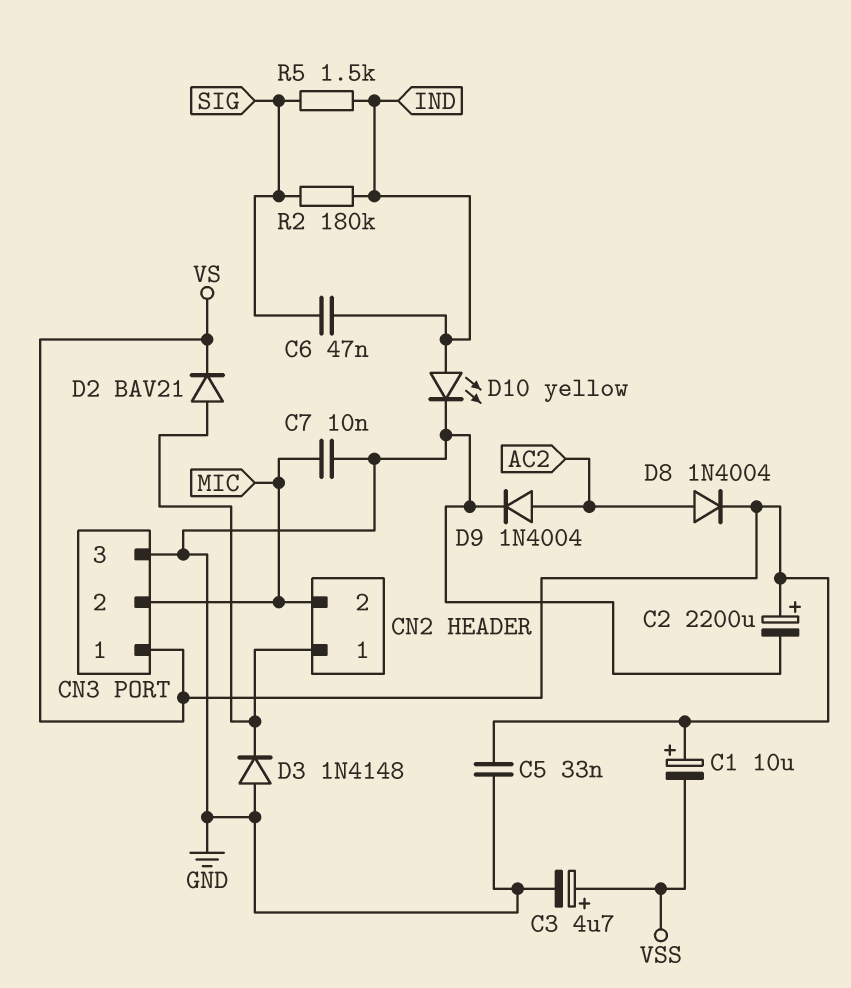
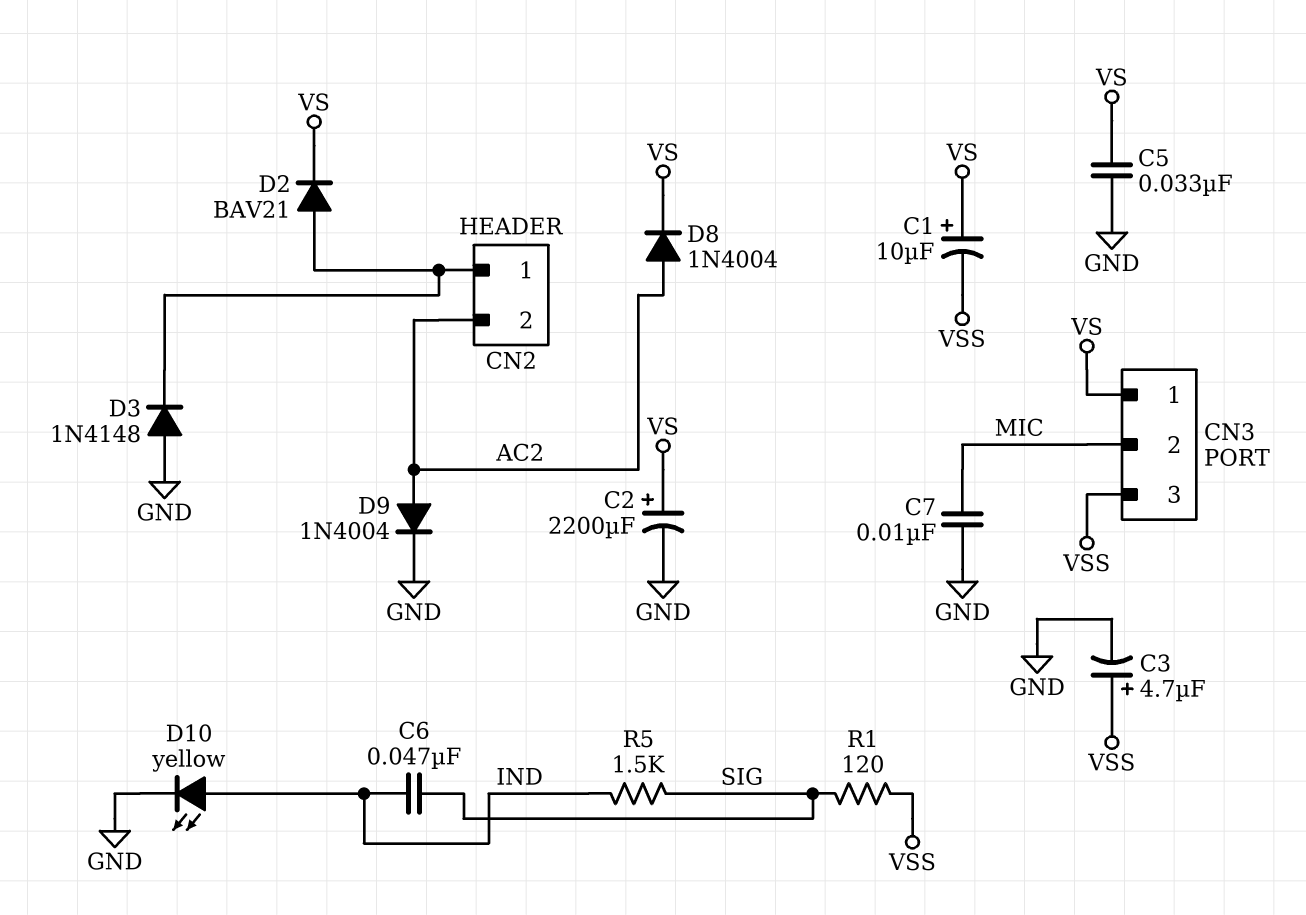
CN2 pin 2: MIC -> AC2
CN3 pin 3: GND -> VSS
R1: none -> 120 (SIG, VSS)
R2: 180k (IND, SIG) -> none

